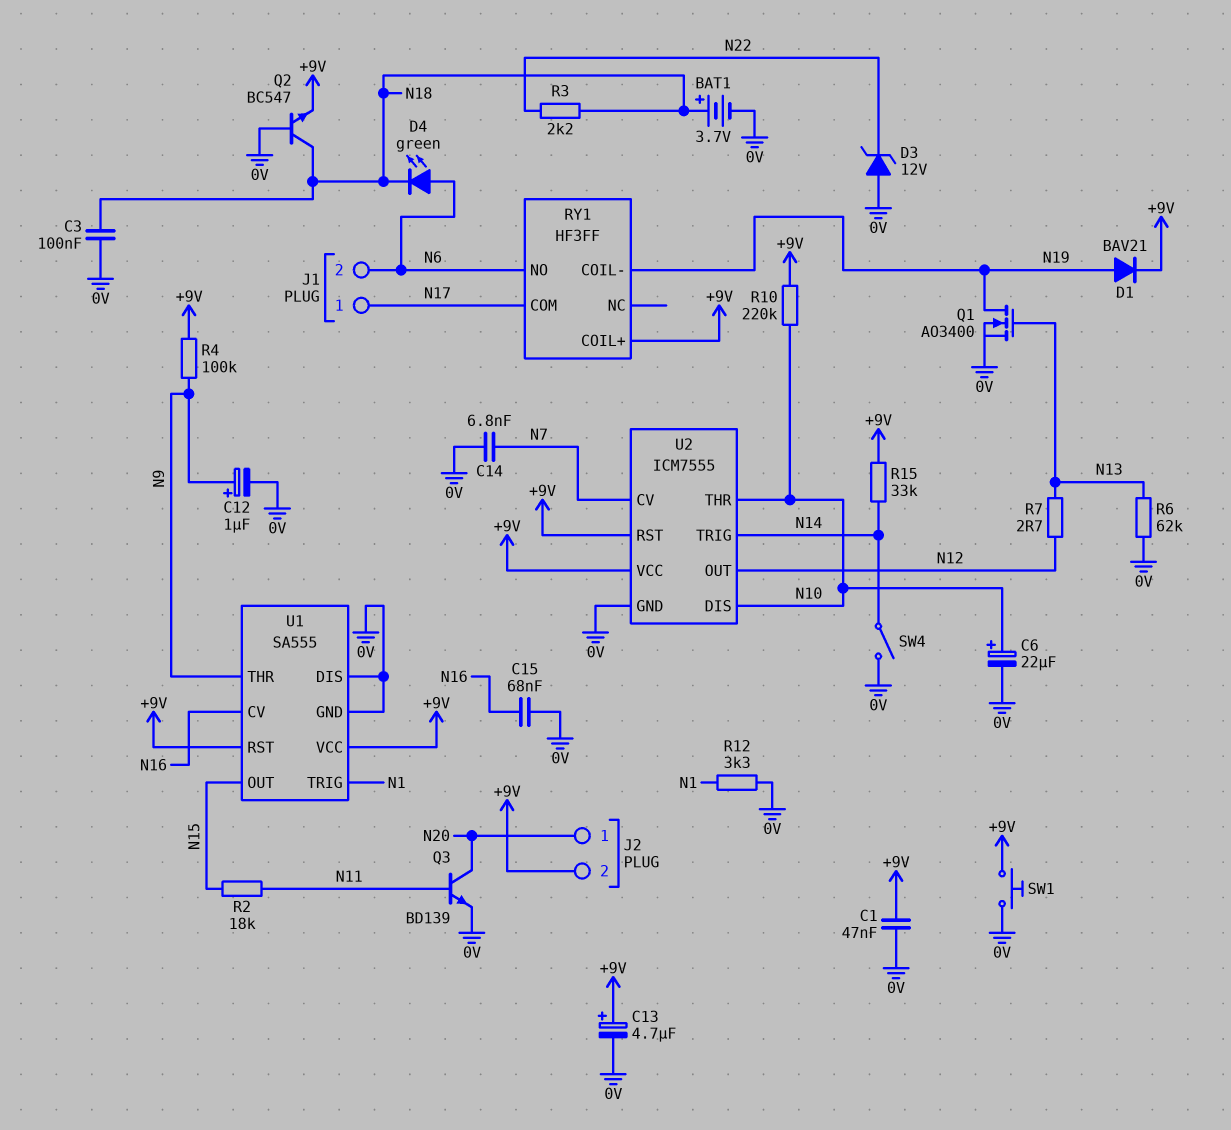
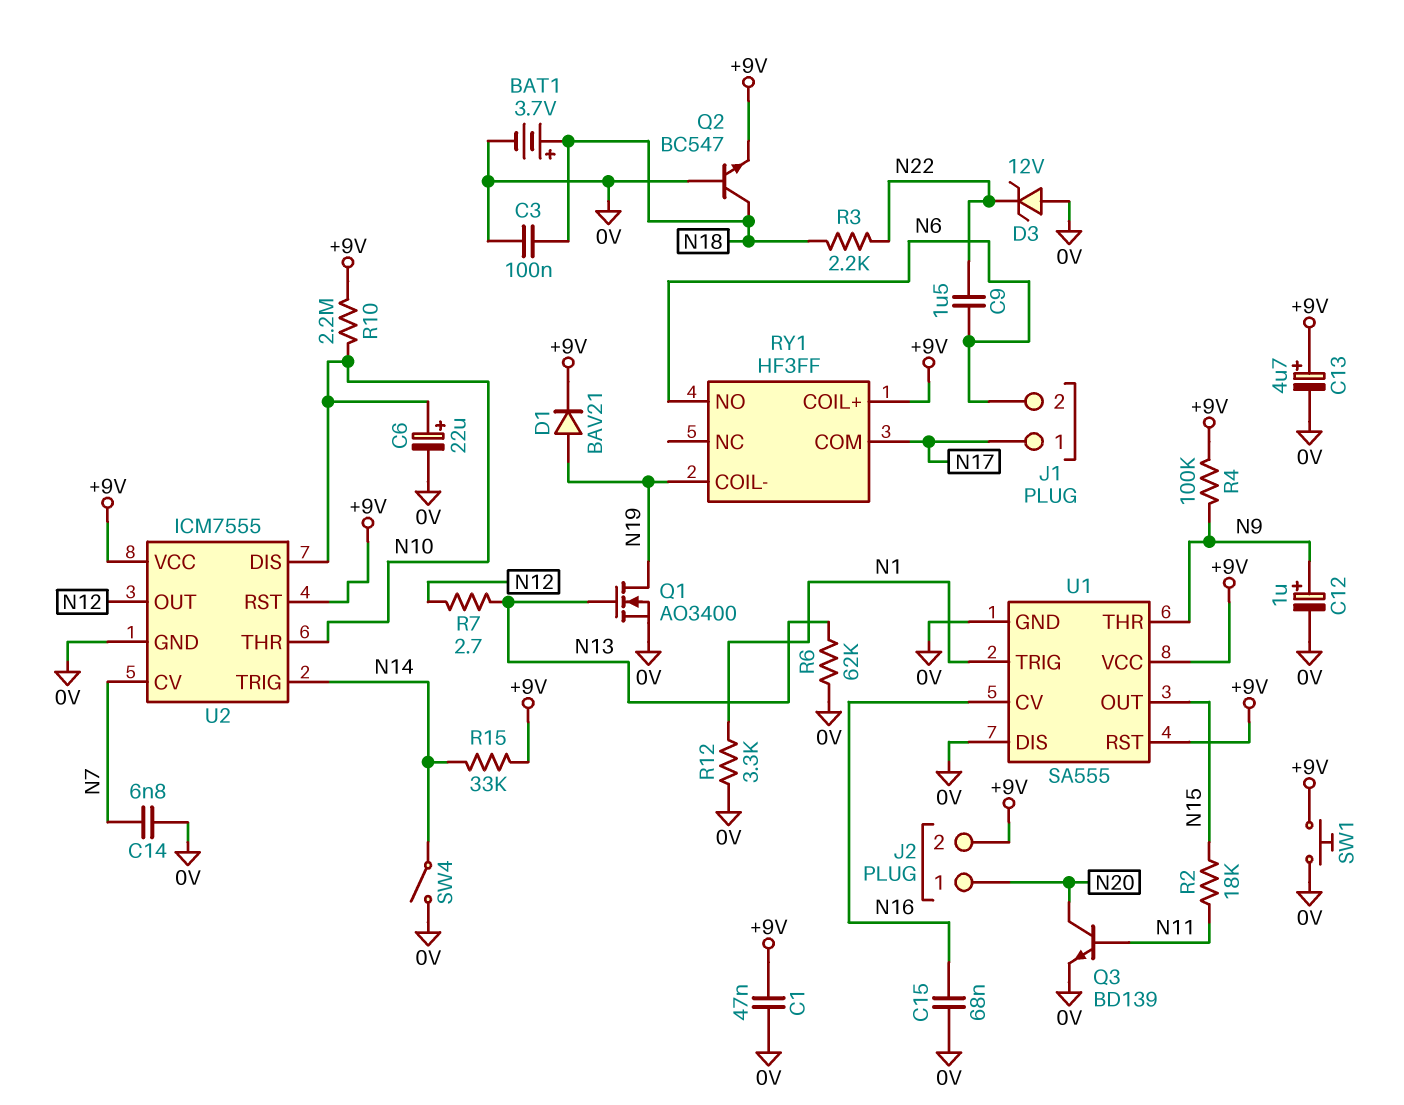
C9: none -> 1.5uF (N6, N22)
D4: LED green (A N6, K N18) -> none
R10: 220k (+9V, N10) -> 2.2M (+9V, N10)

